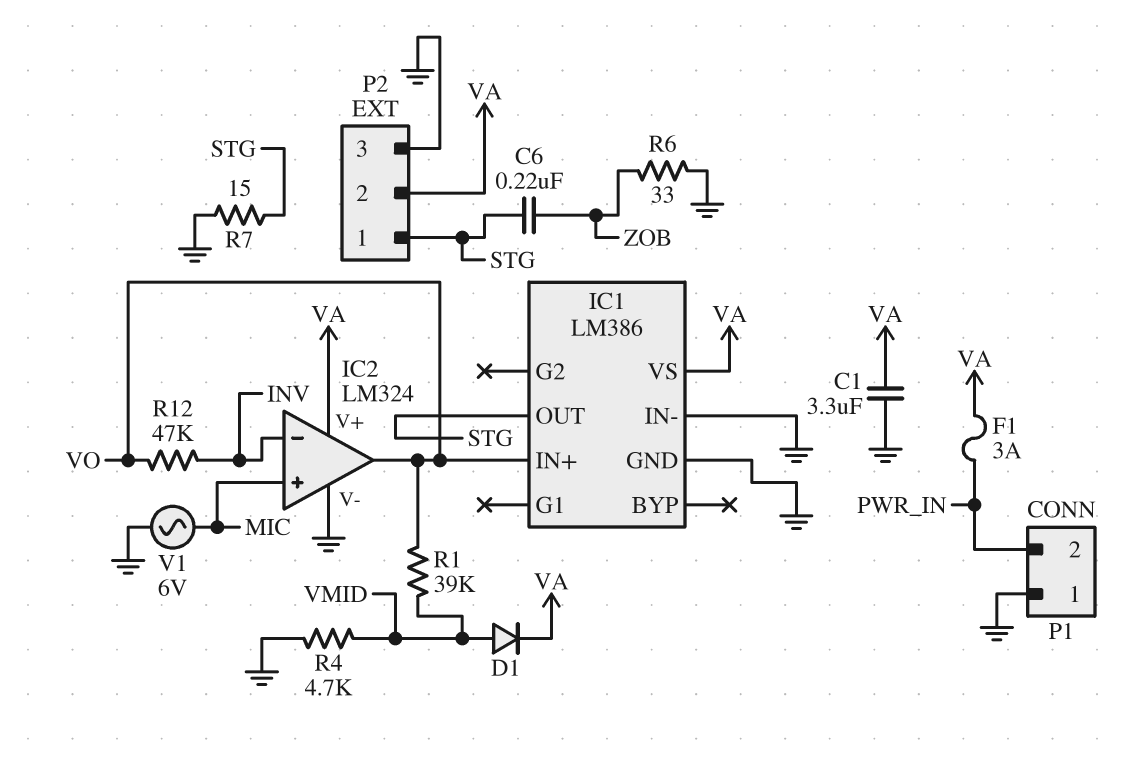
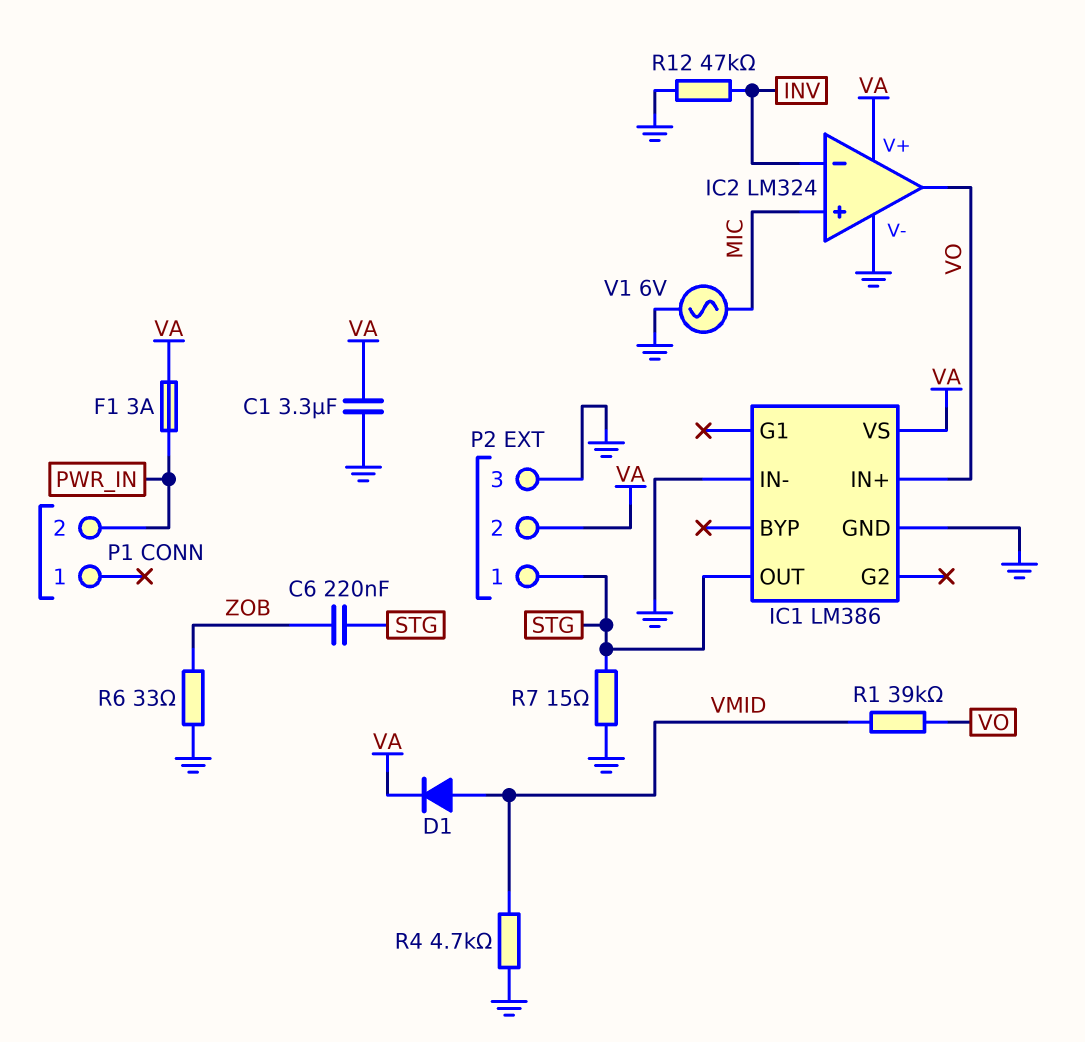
P1 pin 1: GND -> none
R12: 47k (INV, VO) -> 47k (GND, INV)

